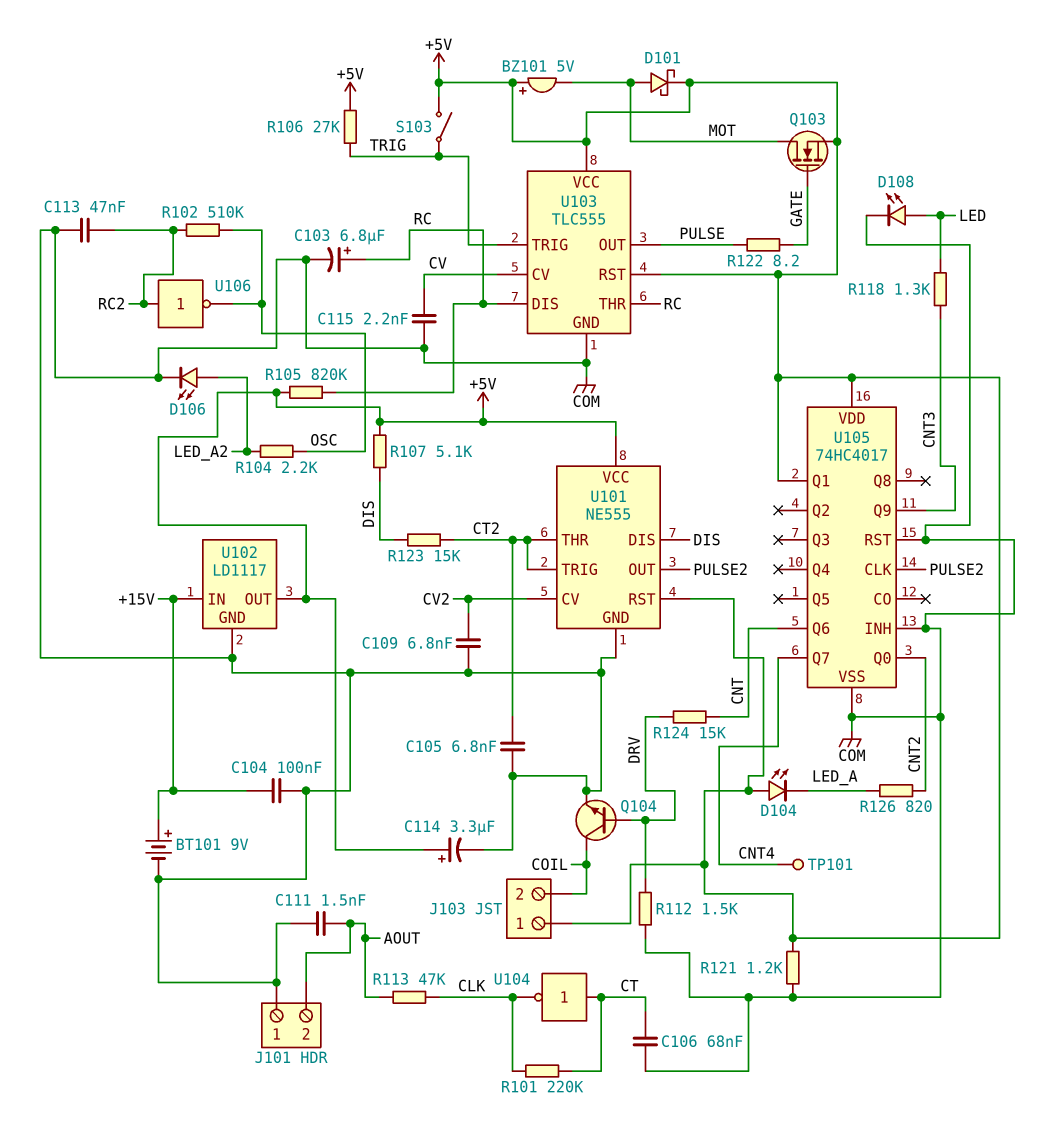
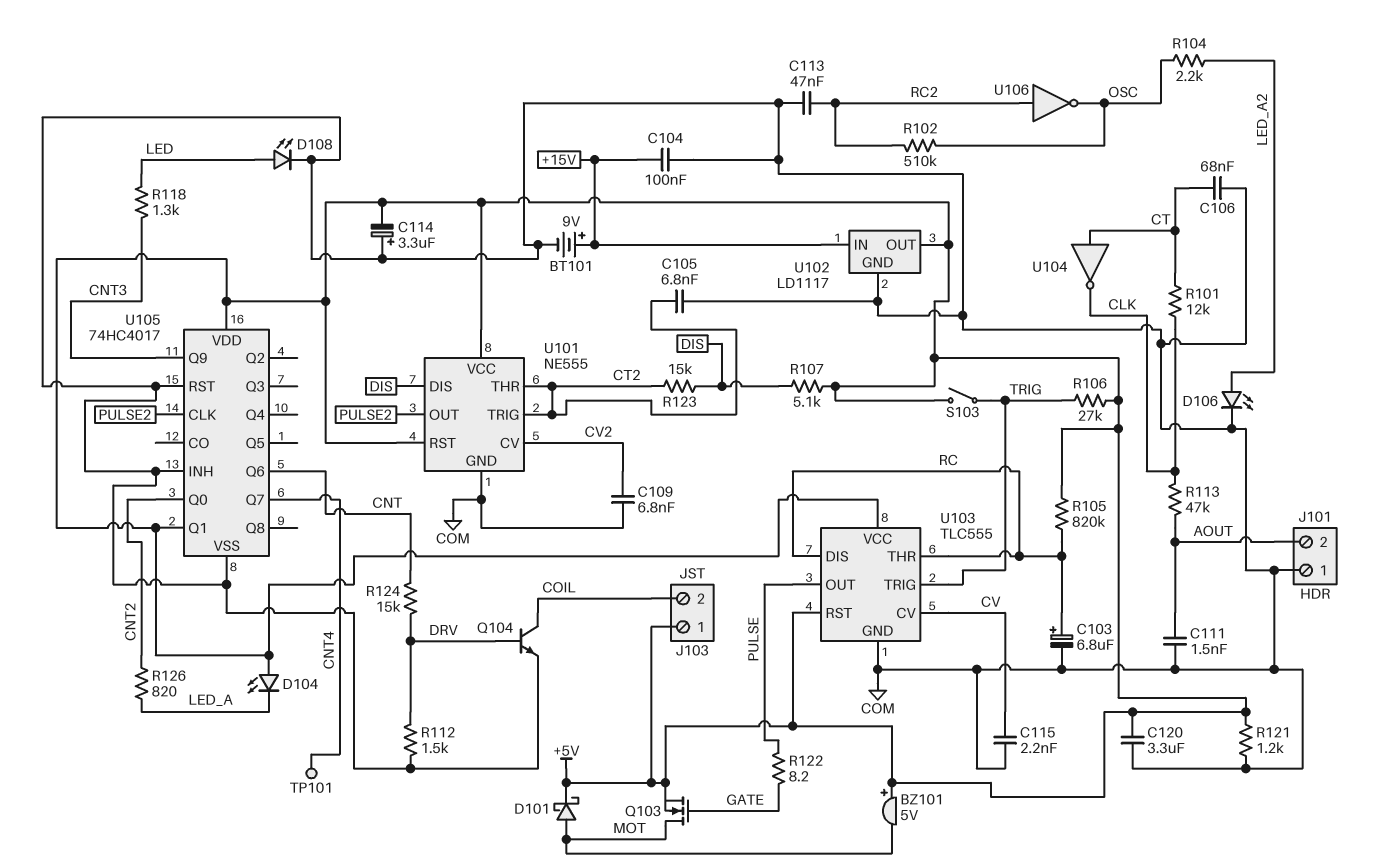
C114: 3.3uF (plus +5V, minus COM) -> 3.3uF (plus COM, minus +5V)
C120: none -> 3.3uF (+5V, COM)
R101: 220k (CLK, CT) -> 12k (CLK, CT)

